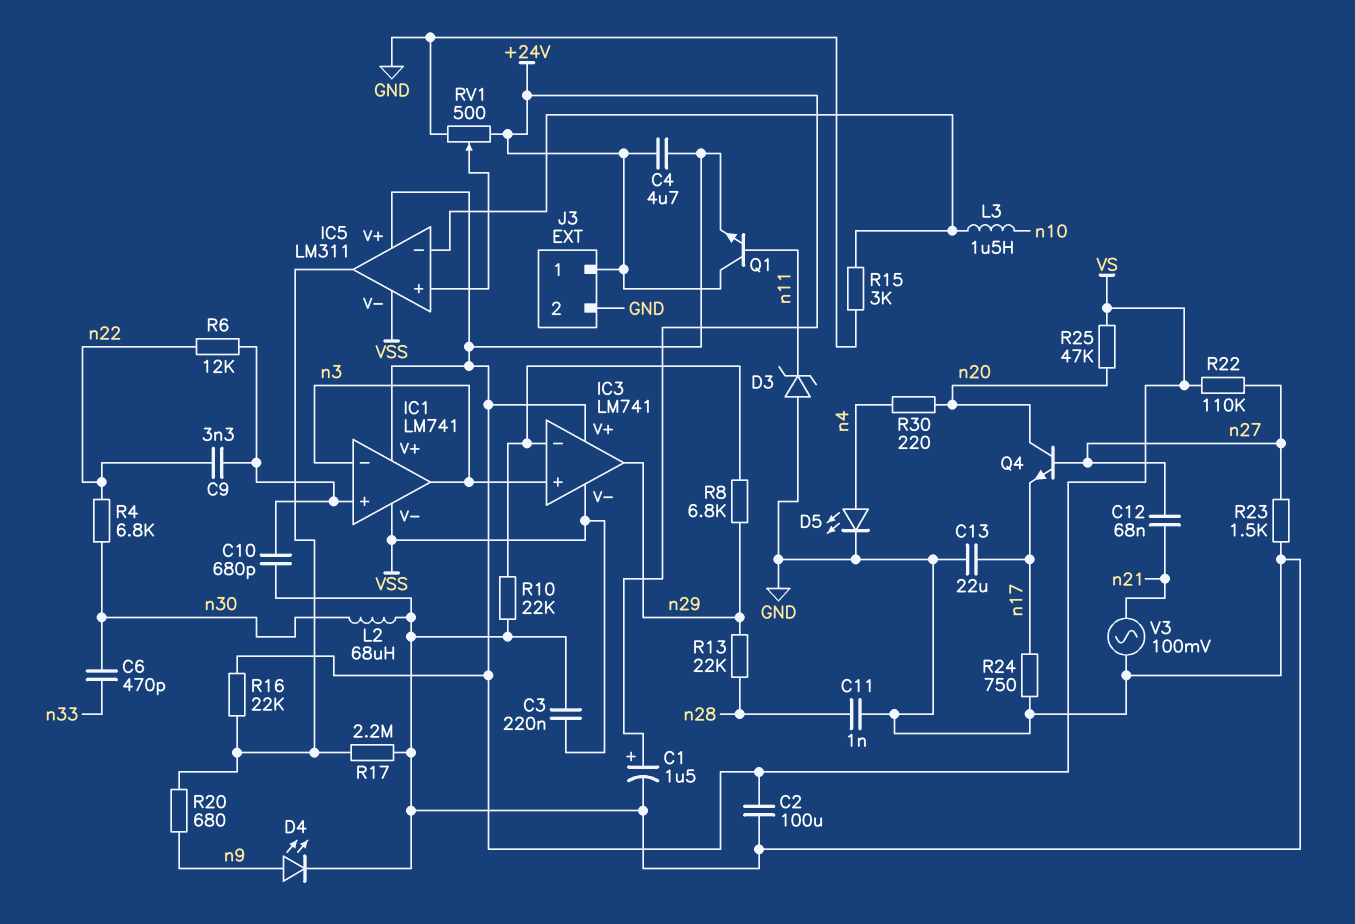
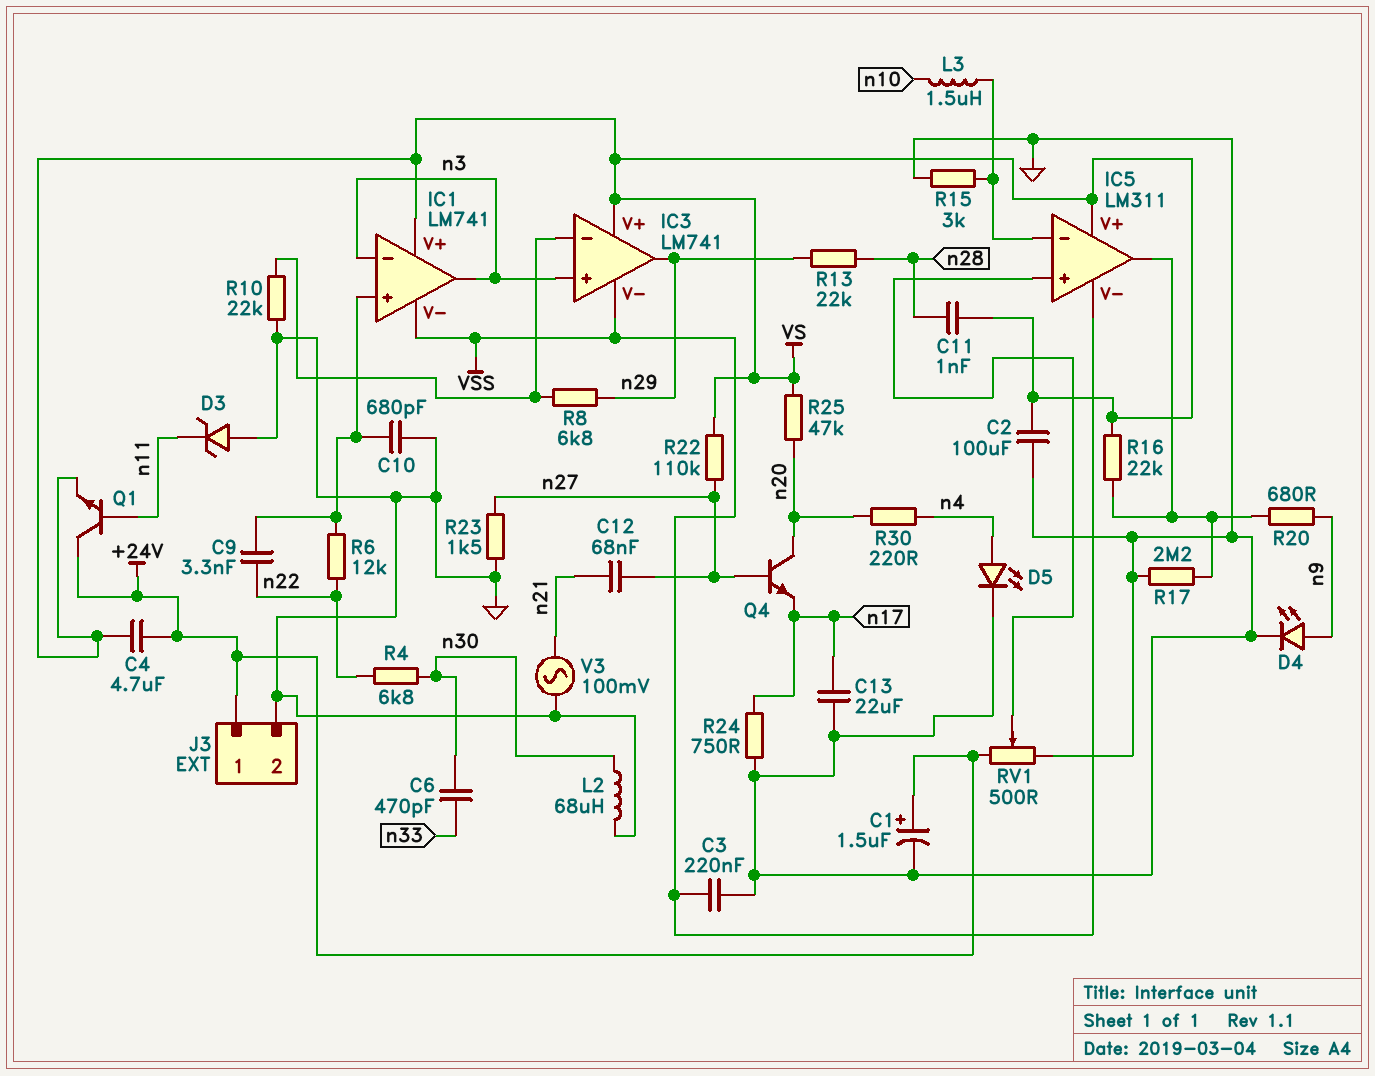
C11: 1nF (GND, n28) -> 1nF (VS, n28)

